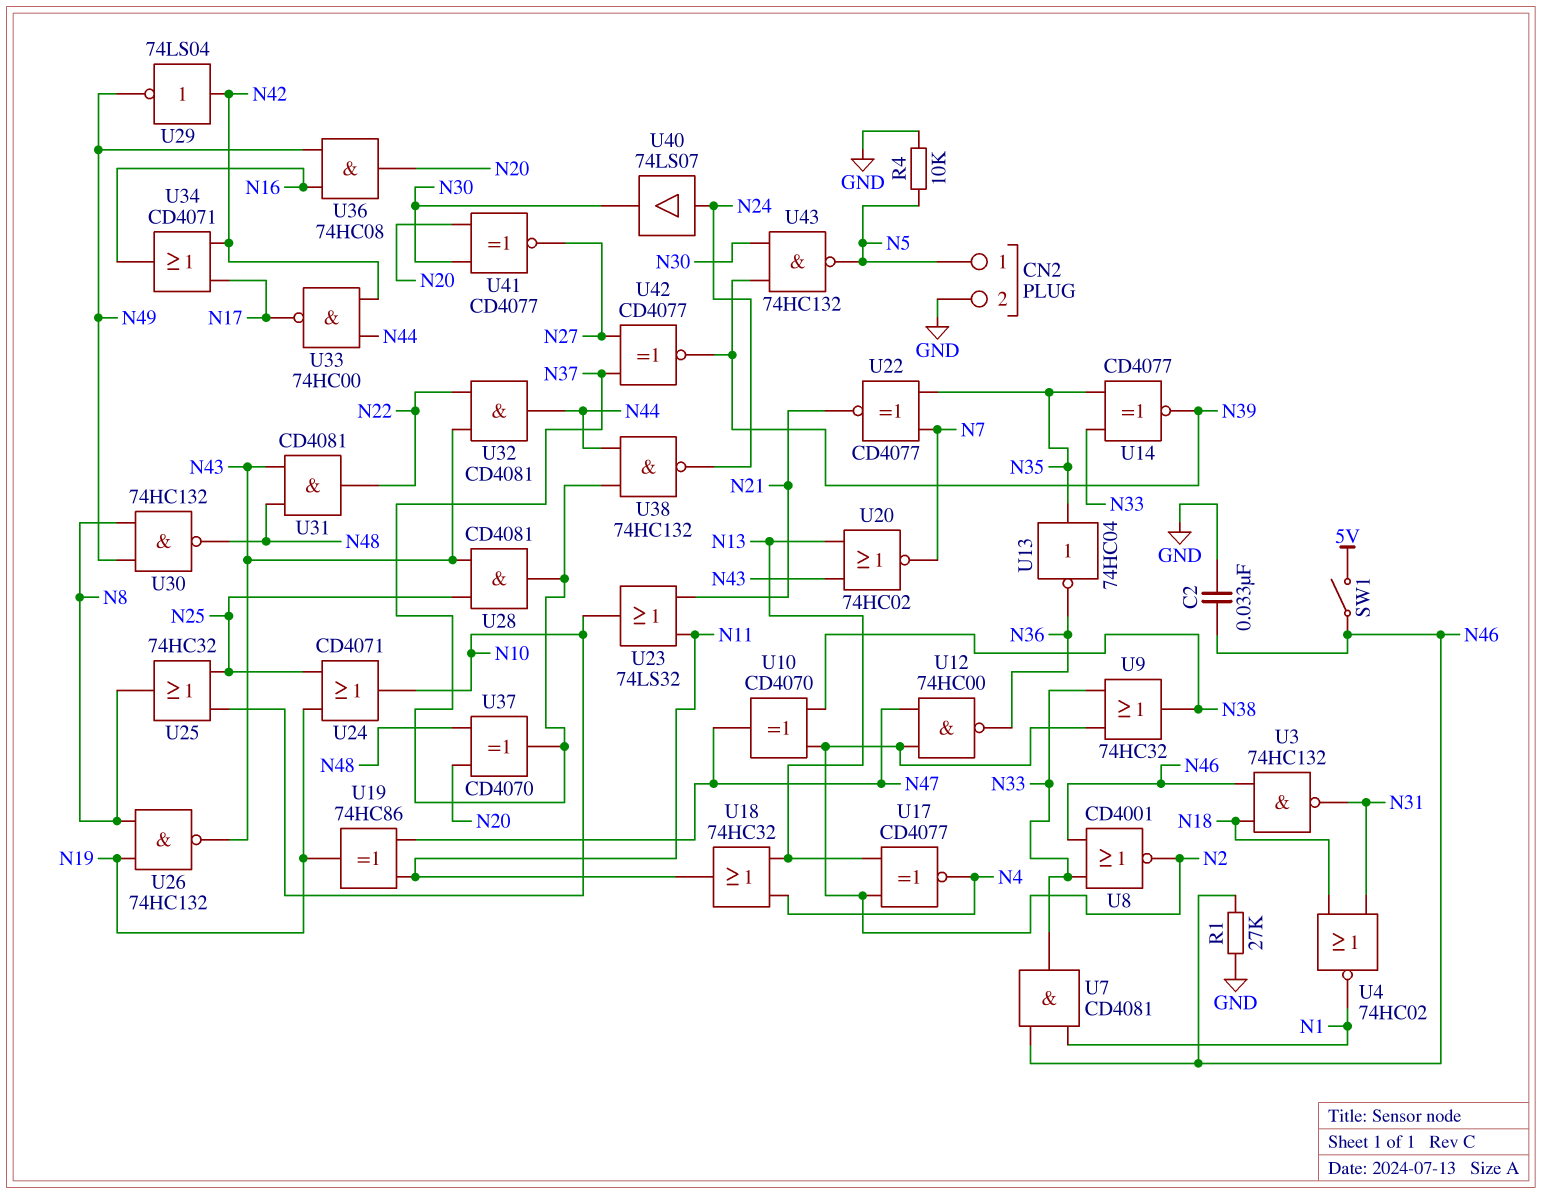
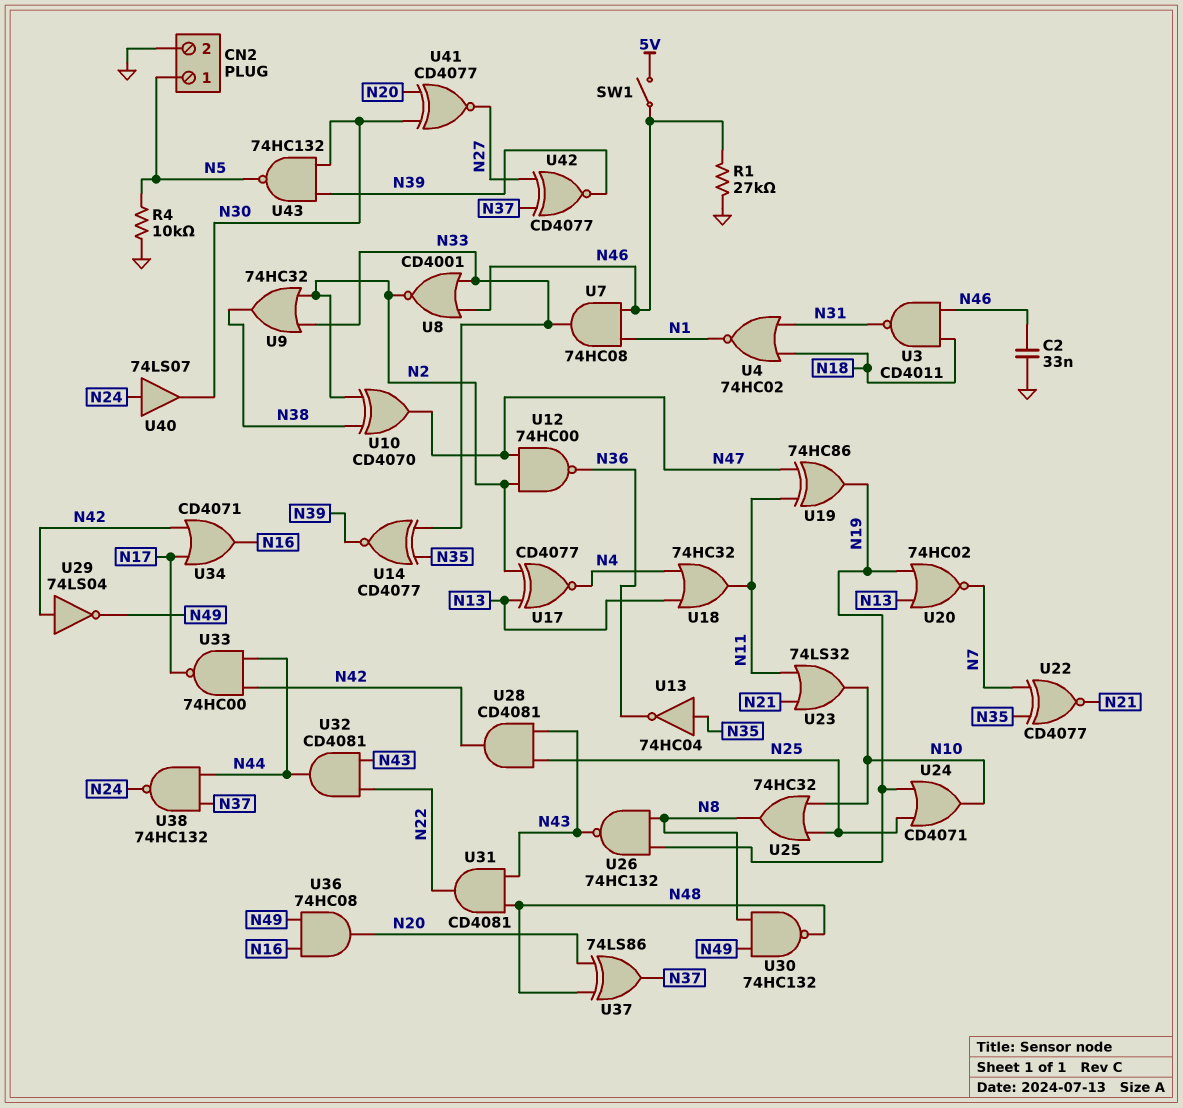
U3: NAND 74HC132 (in N18, in N46, out N31) -> NAND CD4011 (in N18, in N46, out N31)
U7: AND CD4081 (in N1, in N46, out N33) -> AND 74HC08 (in N1, in N46, out N33)
U20: NOR 74HC02 (in N13, in N43, out N7) -> NOR 74HC02 (in N13, in N19, out N7)
U28: AND CD4081 (in N25, in N43, out N37) -> AND CD4081 (in N25, in N43, out N42)
U37: XOR CD4070 (in N20, in N48, out N37) -> XOR 74LS86 (in N20, in N48, out N37)

